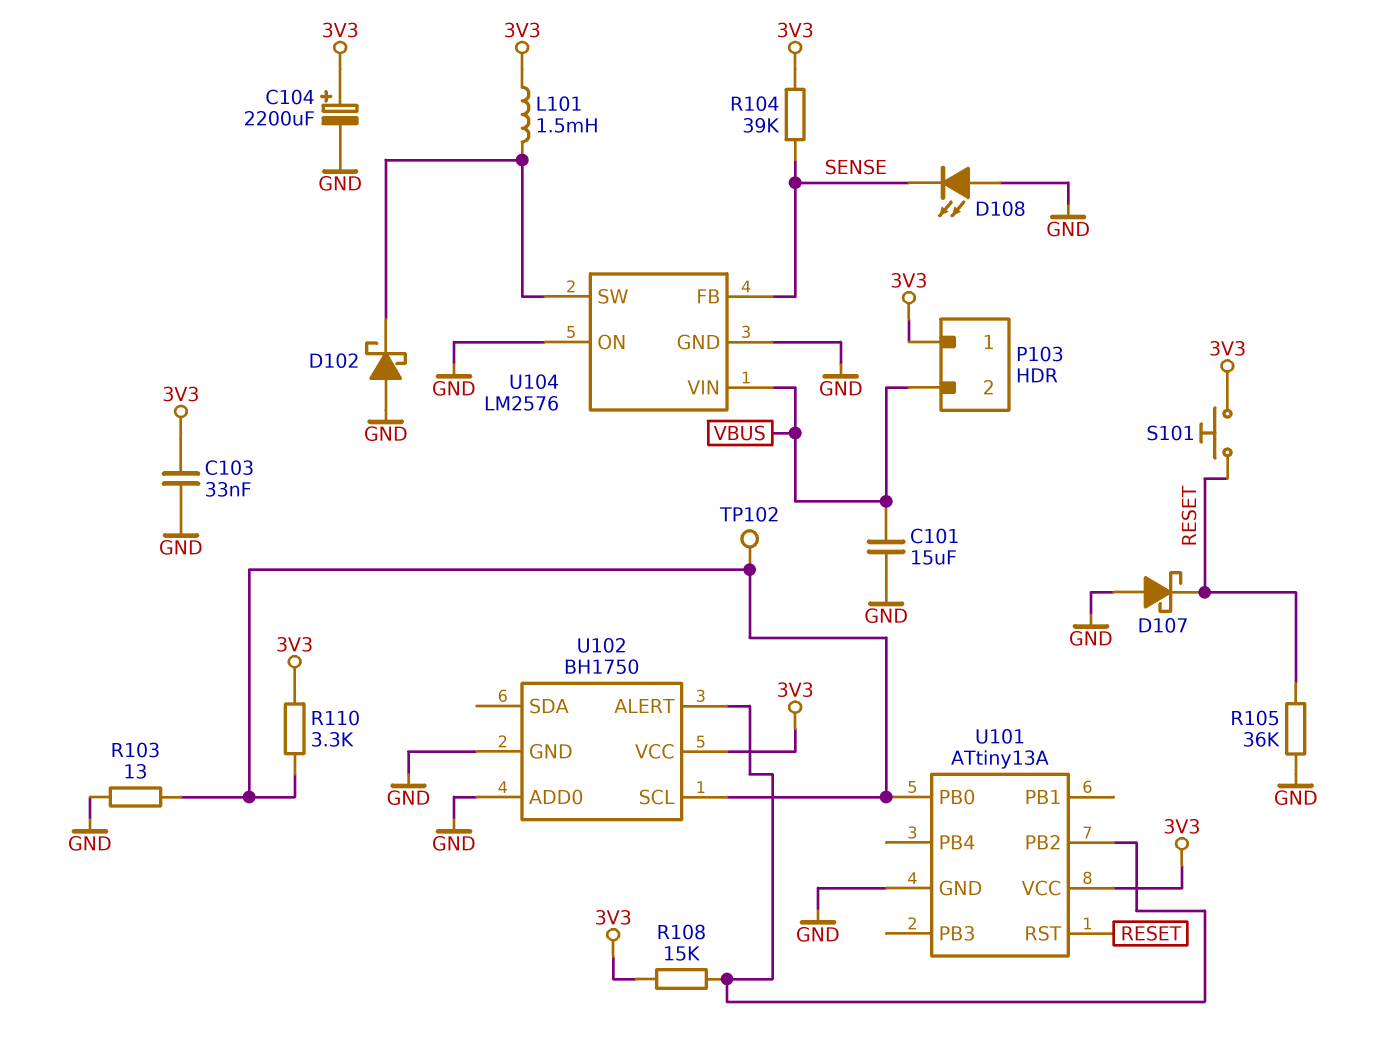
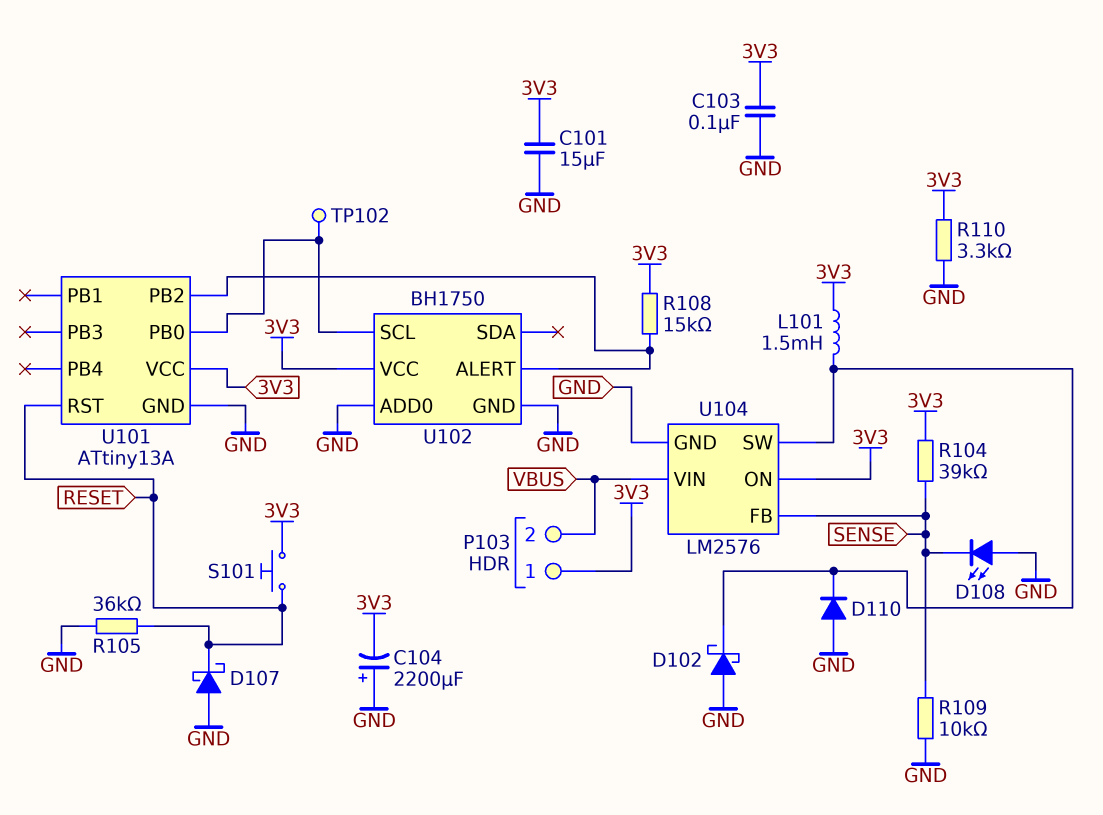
C101: 15uF (GND, VBUS) -> 15uF (3V3, GND)
C103: 33nF (3V3, GND) -> 100nF (3V3, GND)
C104: 2200uF (plus 3V3, minus GND) -> 2200uF (plus GND, minus 3V3)
D110: none -> diode (A GND, K U104/SW)
R103: 13 (GND, U101/PB0) -> none
R109: none -> 10k (GND, SENSE)
R110: 3.3k (3V3, U101/PB0) -> 3.3k (3V3, GND)
U104 pin ON: GND -> 3V3

